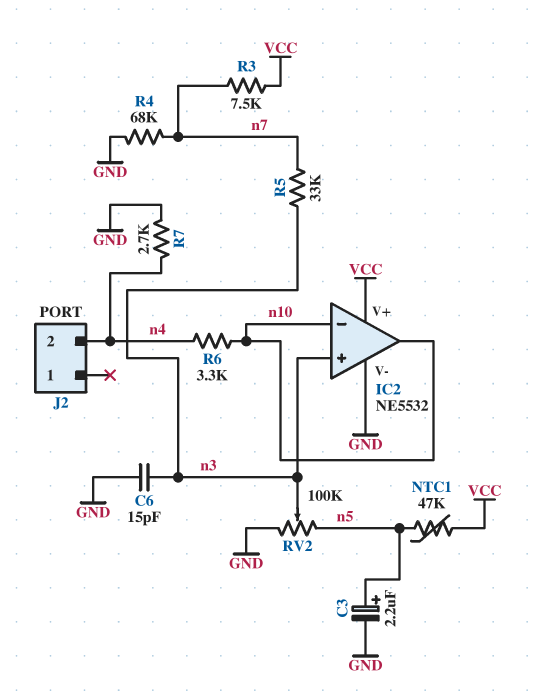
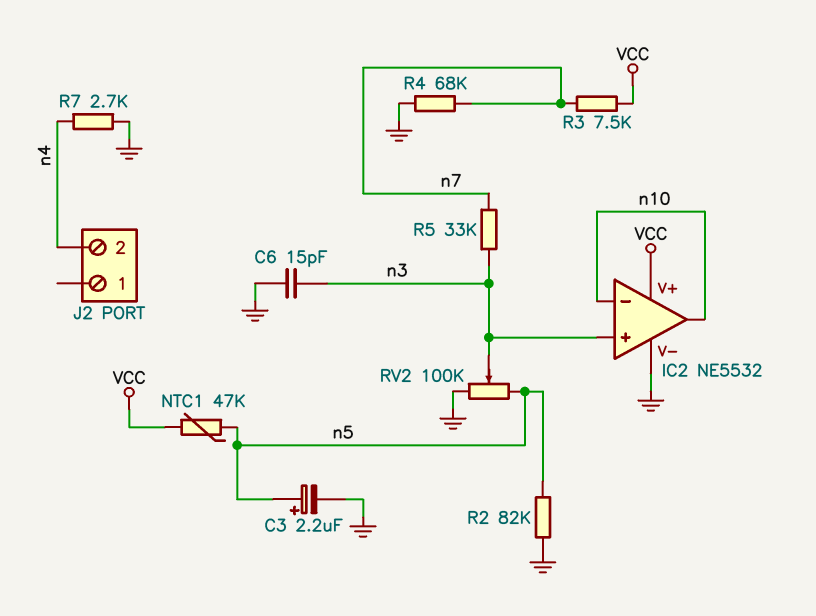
R2: none -> 82k (GND, n5)
R6: 3.3k (n4, n10) -> none

